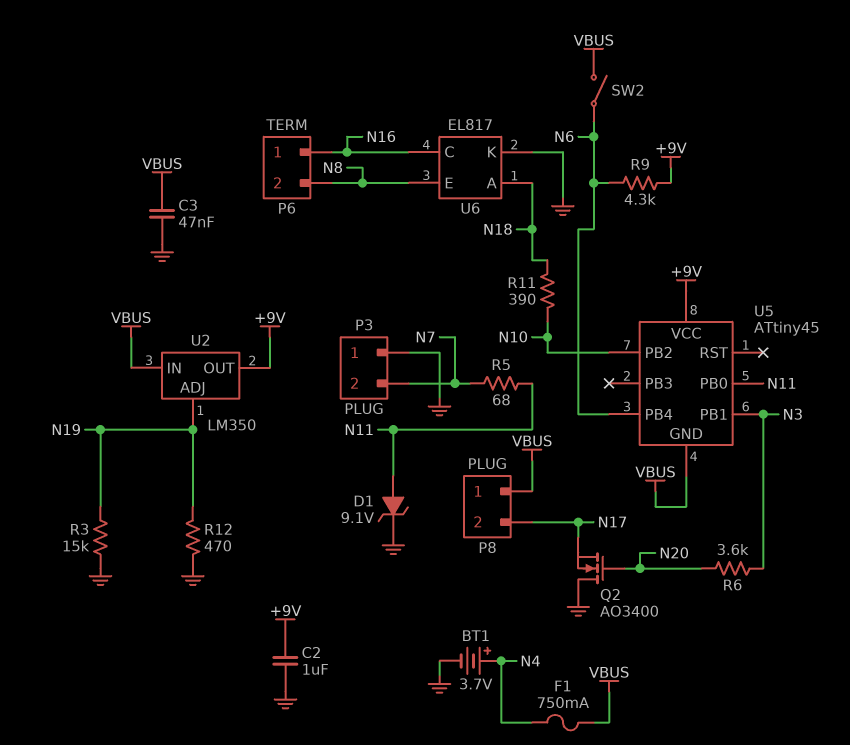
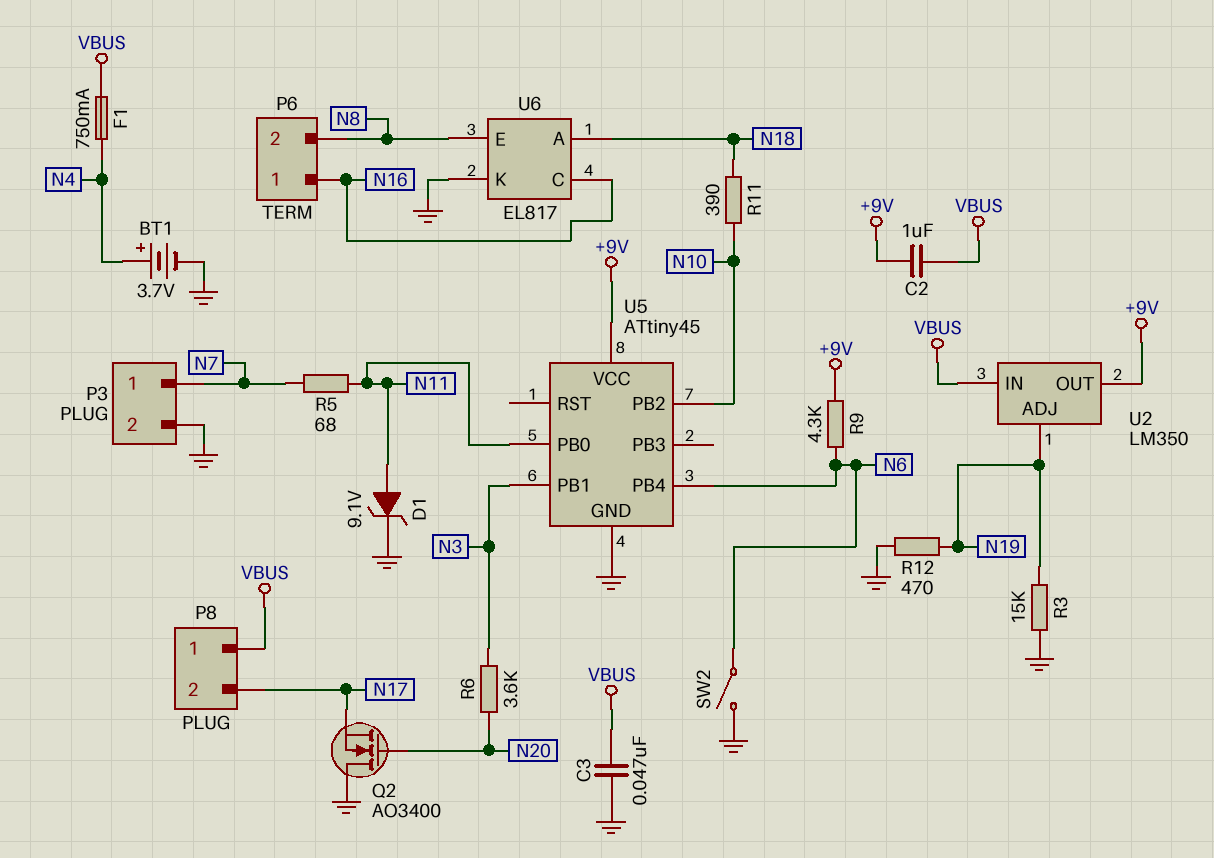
C2: 1uF (+9V, GND) -> 1uF (+9V, VBUS)
P3 pin 1: GND -> N7
P3 pin 2: N7 -> GND
SW2: switch (N6, VBUS) -> switch (GND, N6)
U5 pin GND: VBUS -> GND

